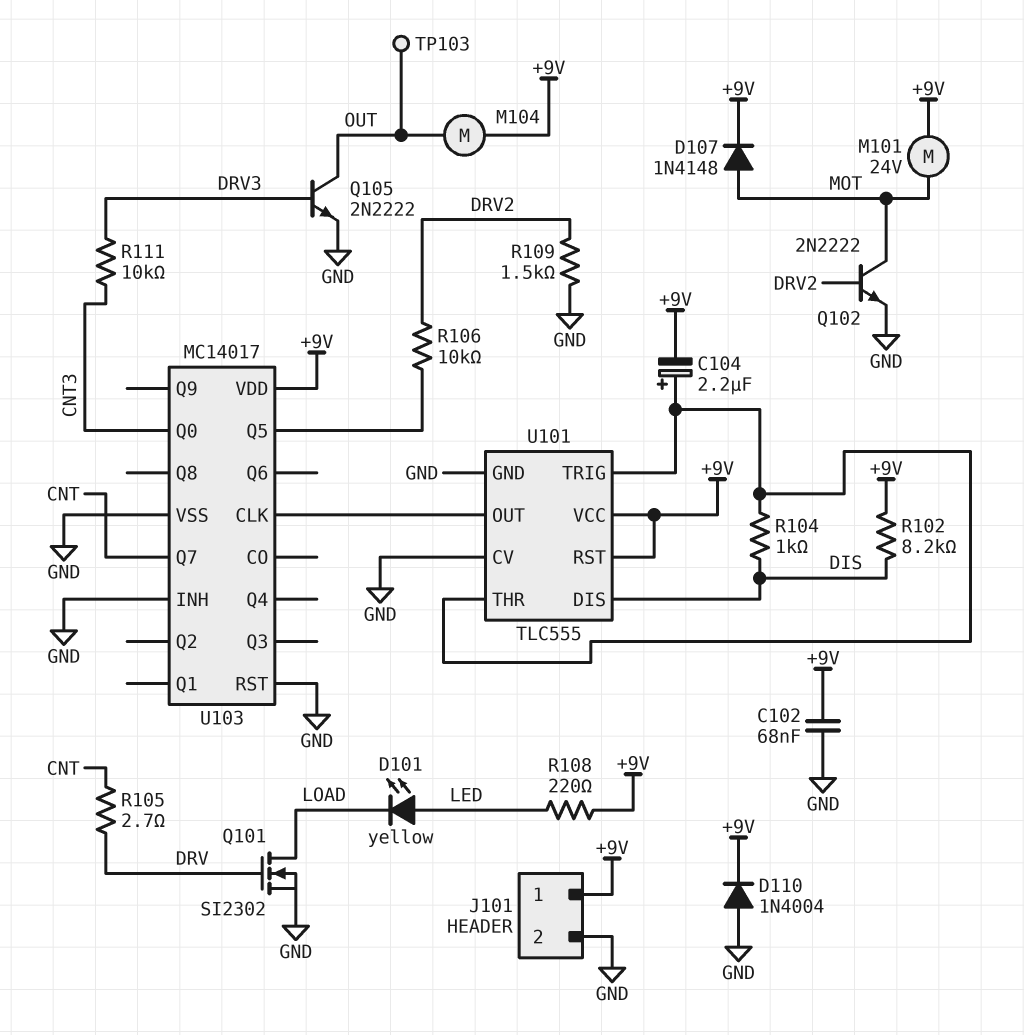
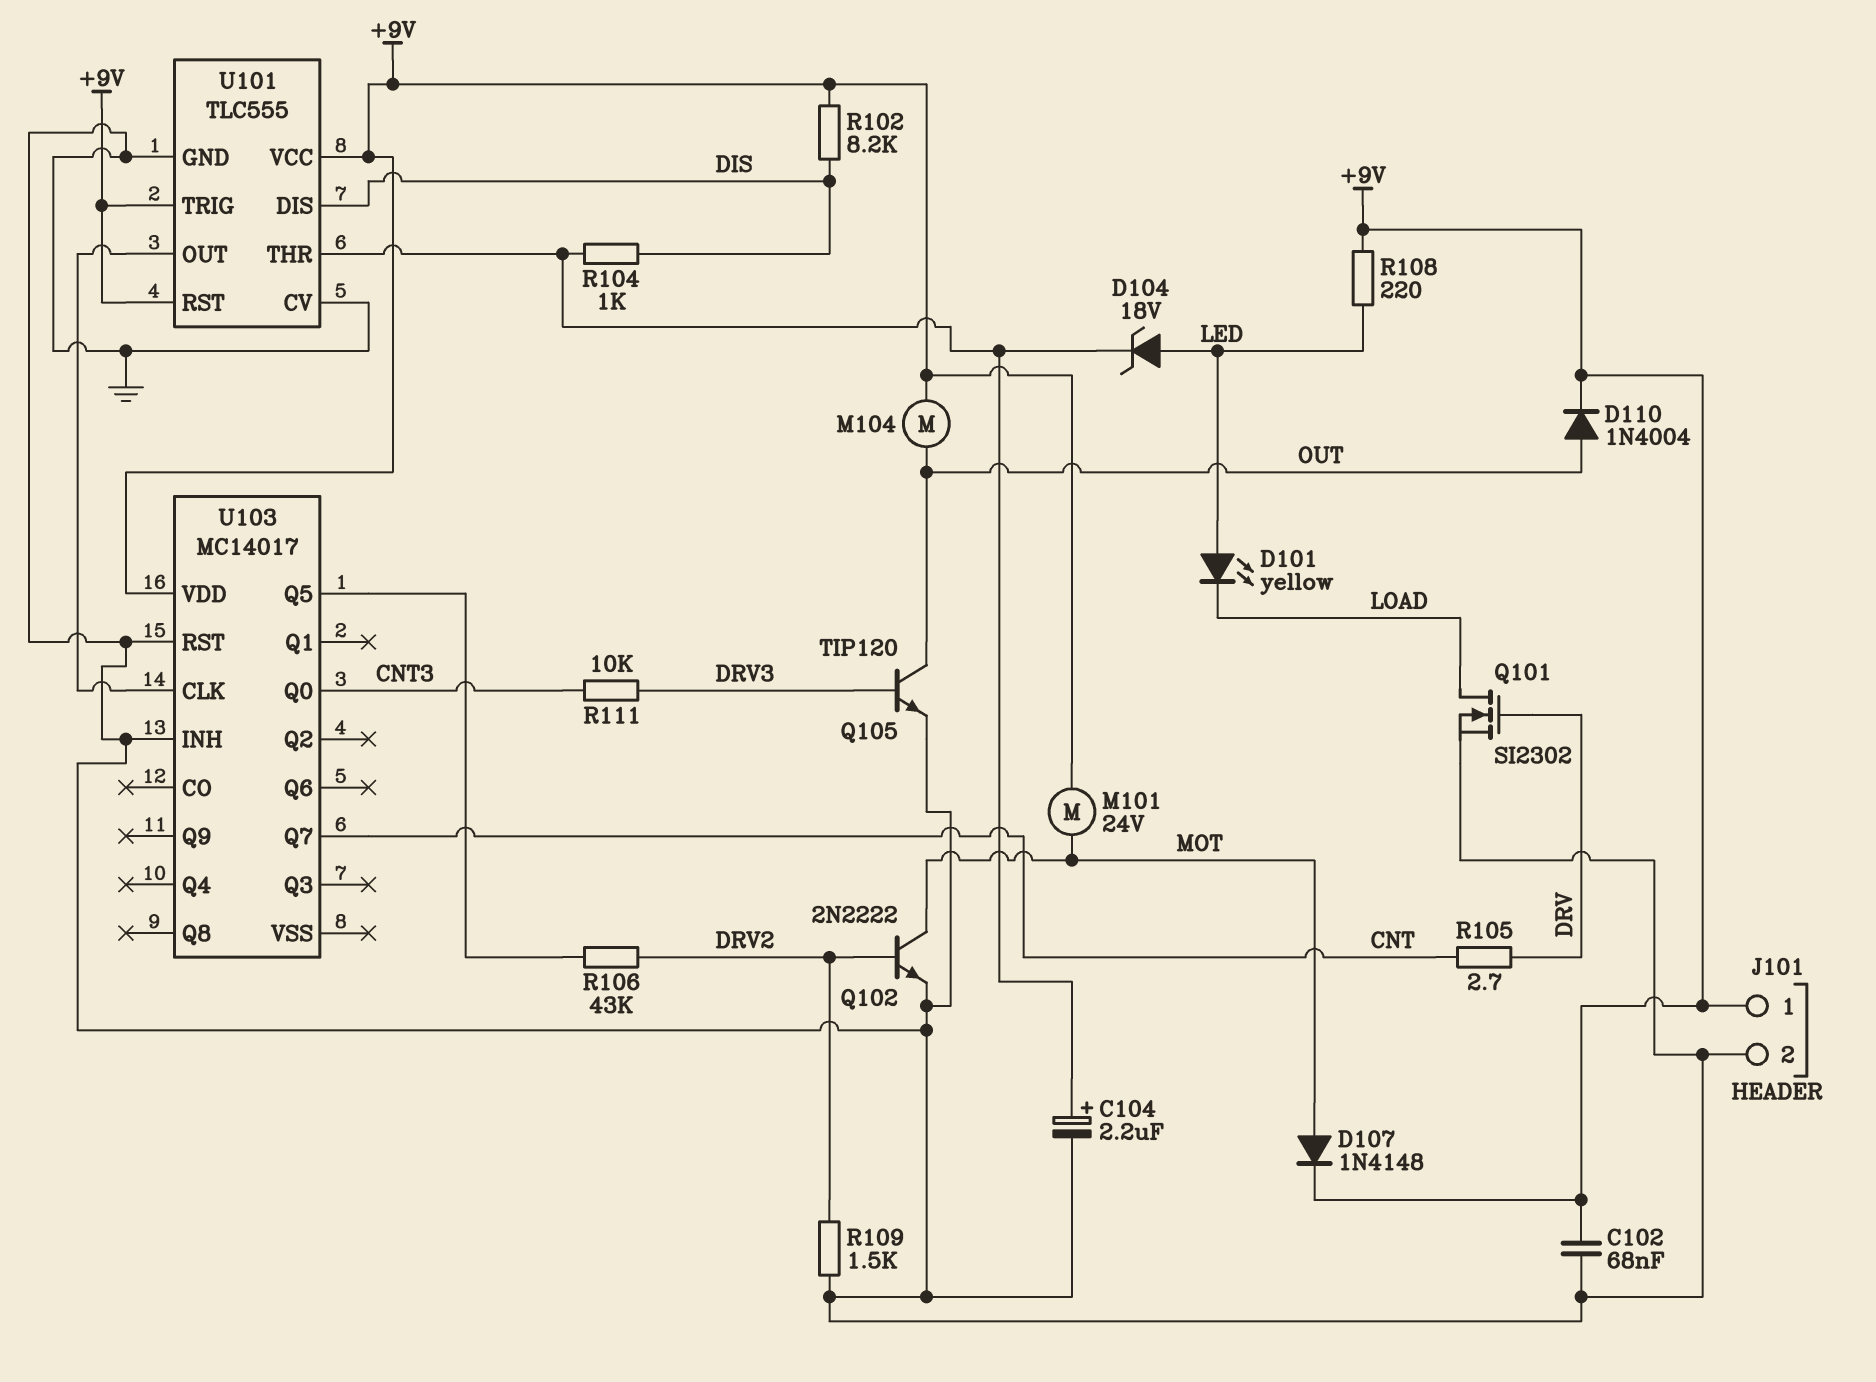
C104: 2.2uF (plus U101/THR, minus +9V) -> 2.2uF (plus U101/THR, minus GND)
D104: none -> zener 18V (A LED, K U101/THR)
D110: diode 1N4004 (A GND, K +9V) -> diode 1N4004 (A OUT, K +9V)
Q105: NPN 2N2222 (B DRV3, C OUT, E GND) -> NPN TIP120 (B DRV3, C OUT, E GND)
R106: 10k (DRV2, U103/Q5) -> 43k (DRV2, U103/Q5)
TP103: test point (OUT) -> none
U101 pin TRIG: U101/THR -> +9V
U103 pin VSS: GND -> none

